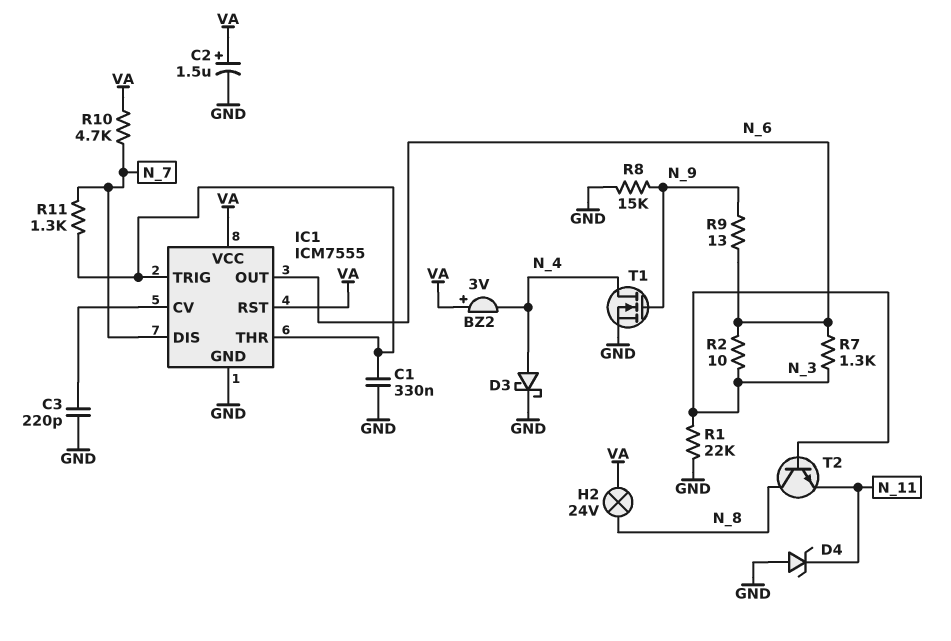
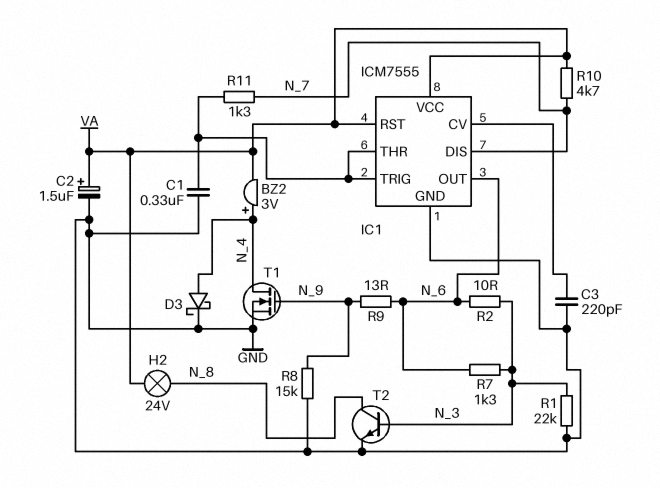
BZ2: buzzer 3V (plus VA, minus N_4) -> buzzer 3V (plus N_4, minus VA)
D4: zener (A GND, K N_11) -> none
T2: NPN (B N_3, C N_8, E N_11) -> NPN (B N_3, C N_8, E GND)

